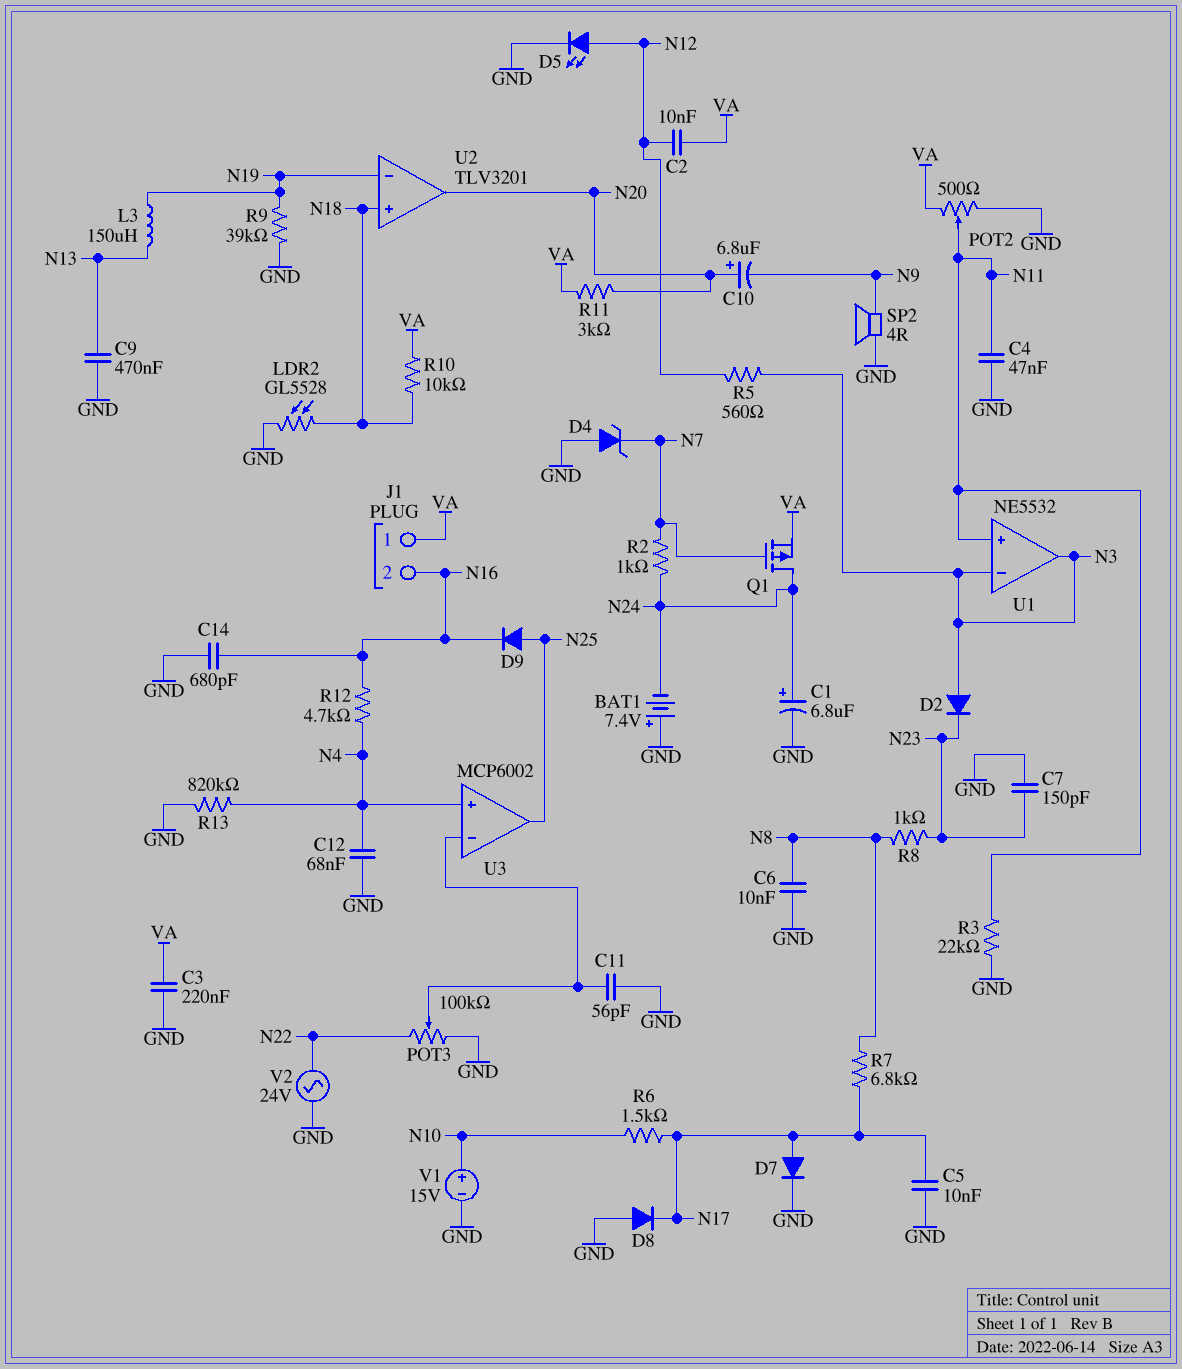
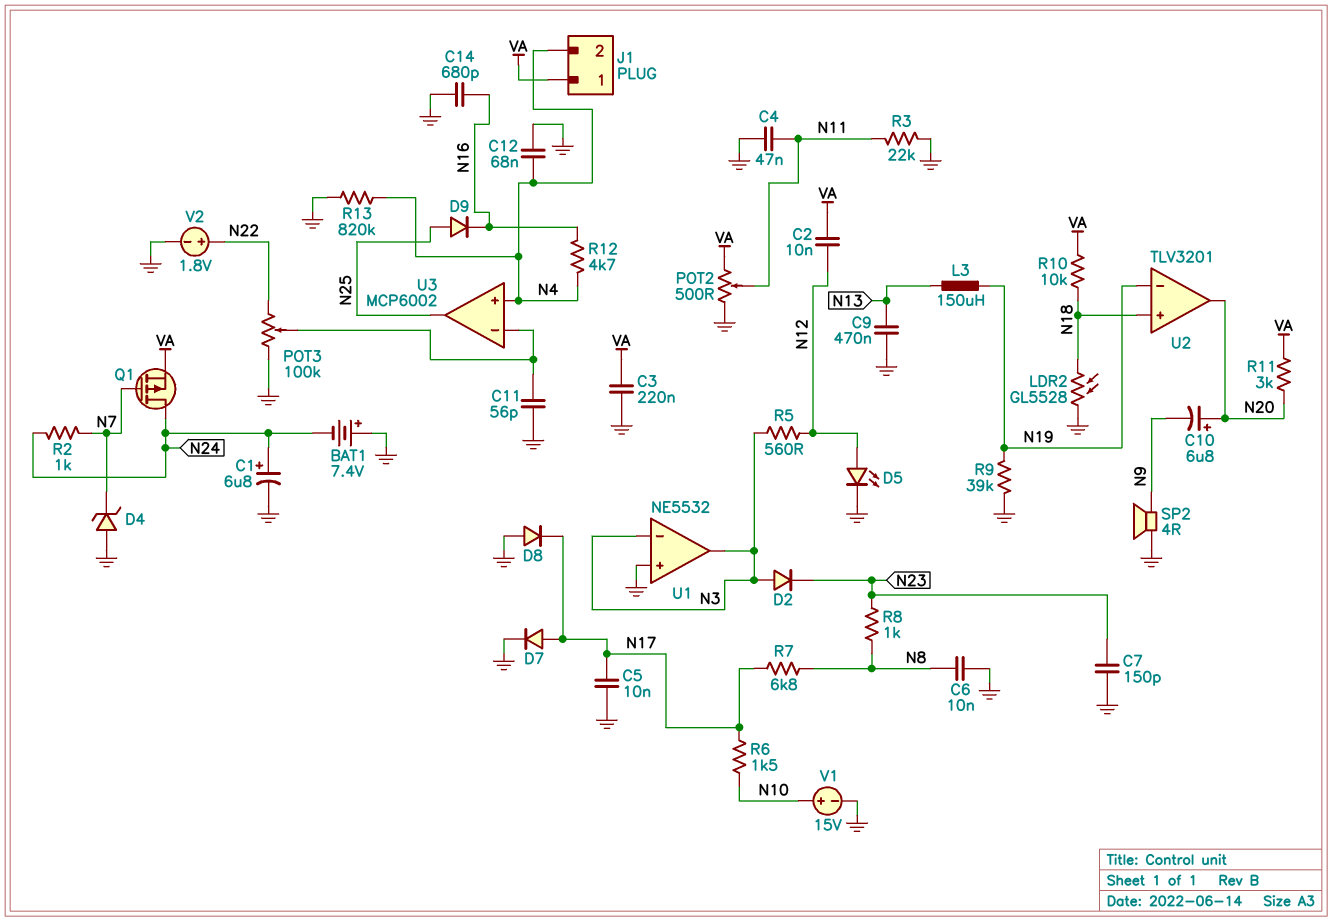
J1 pin 2: N16 -> N4
U1 pin in+: N11 -> GND
V2: AC 24V (GND, N22) -> 1.8V (plus N22, minus GND)

